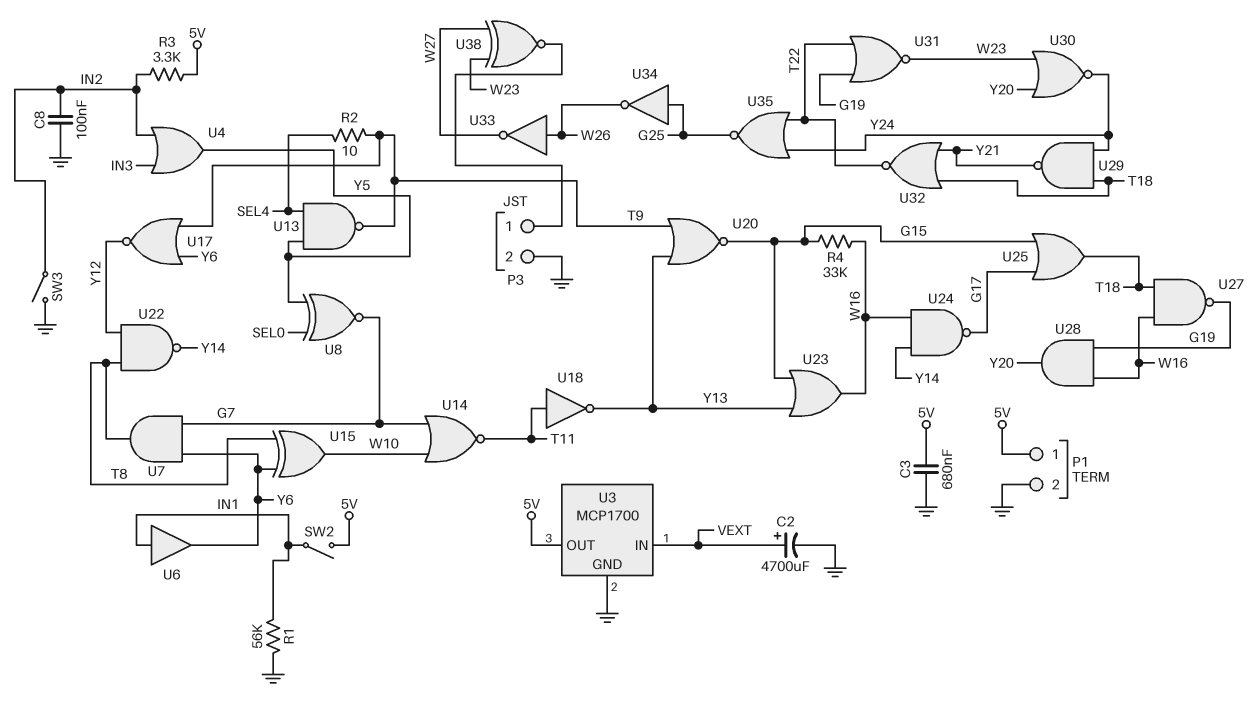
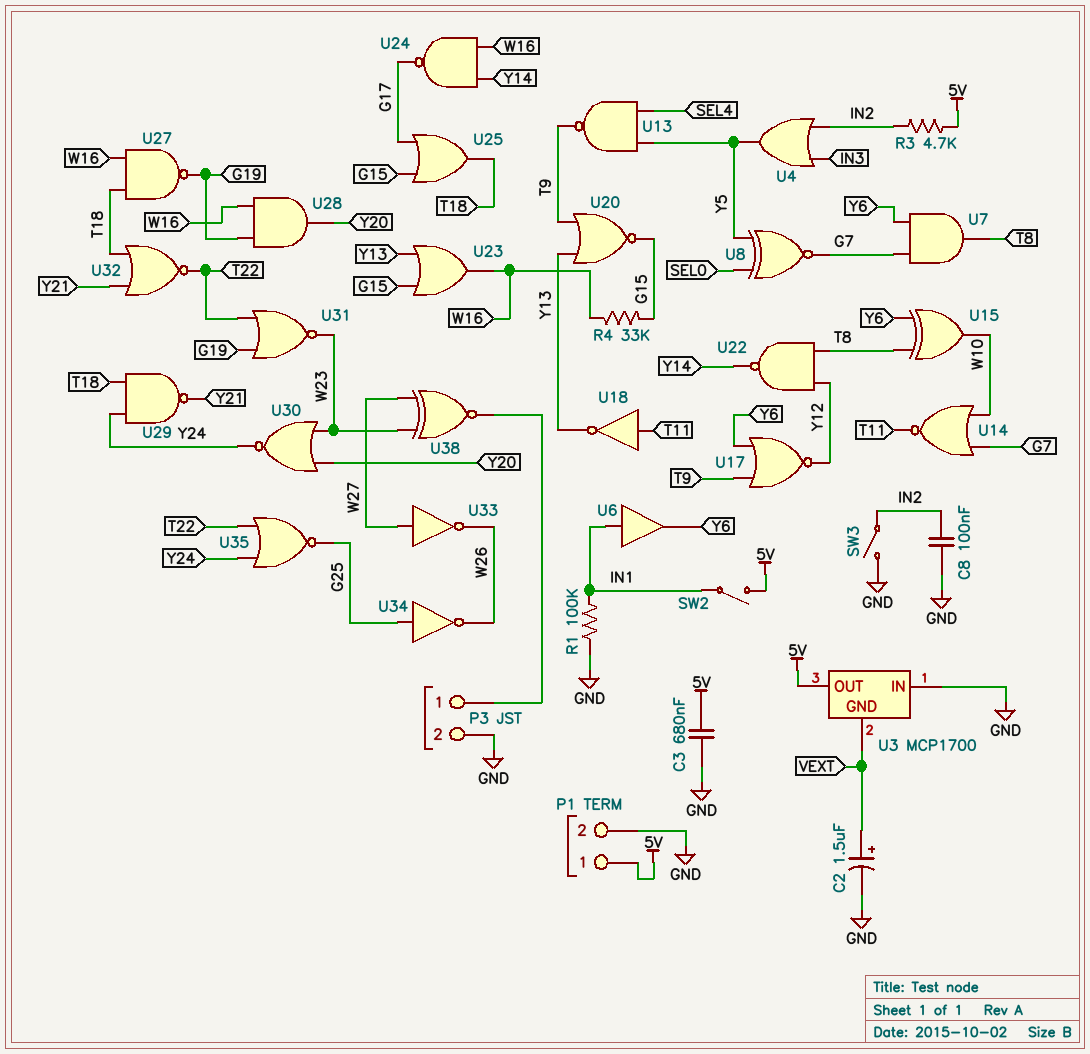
C2: 4700uF (plus VEXT, minus GND) -> 1.5uF (plus VEXT, minus GND)
R1: 56k (GND, IN1) -> 100k (GND, IN1)
R2: 10 (SEL4, T9) -> none
R3: 3.3k (5V, IN2) -> 4.7k (5V, IN2)
U3 pin GND: GND -> VEXT
U3 pin IN: VEXT -> GND
U33: NOT (in W26, out W27) -> NOT (in W27, out W26)

